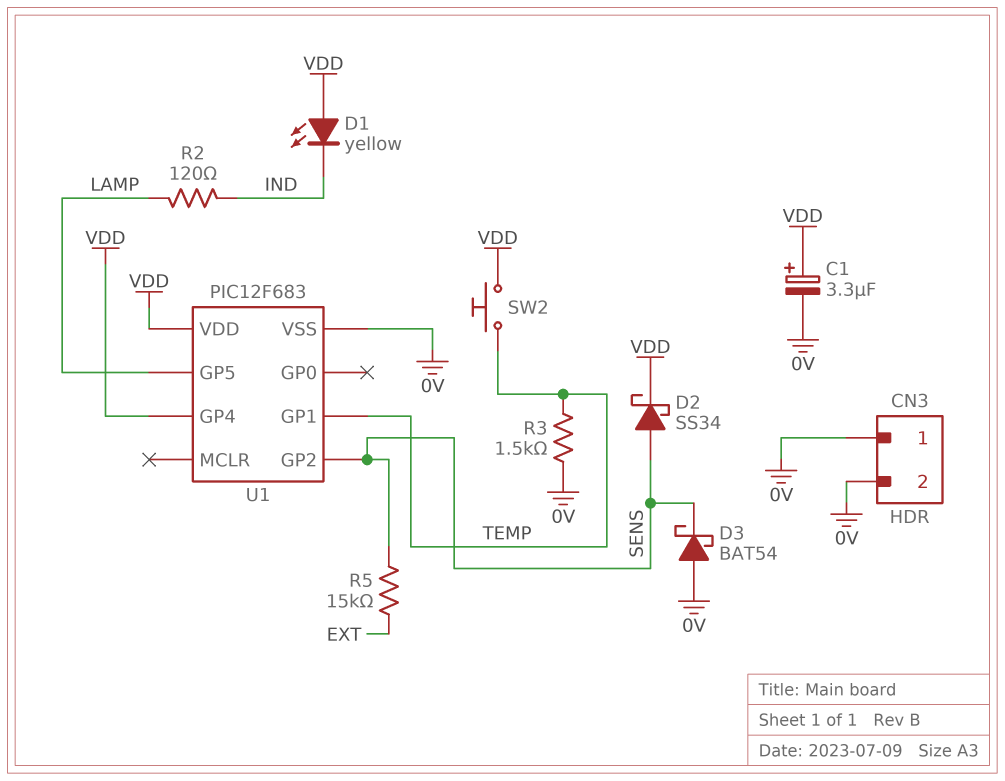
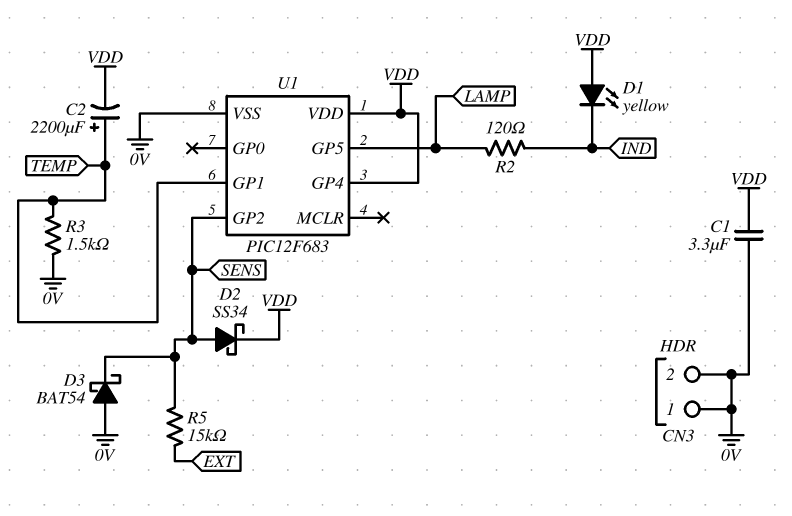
C1: 3.3uF (plus VDD, minus 0V) -> 3.3uF (0V, VDD)
C2: none -> 2200uF (plus TEMP, minus VDD)
SW2: button (TEMP, VDD) -> none

